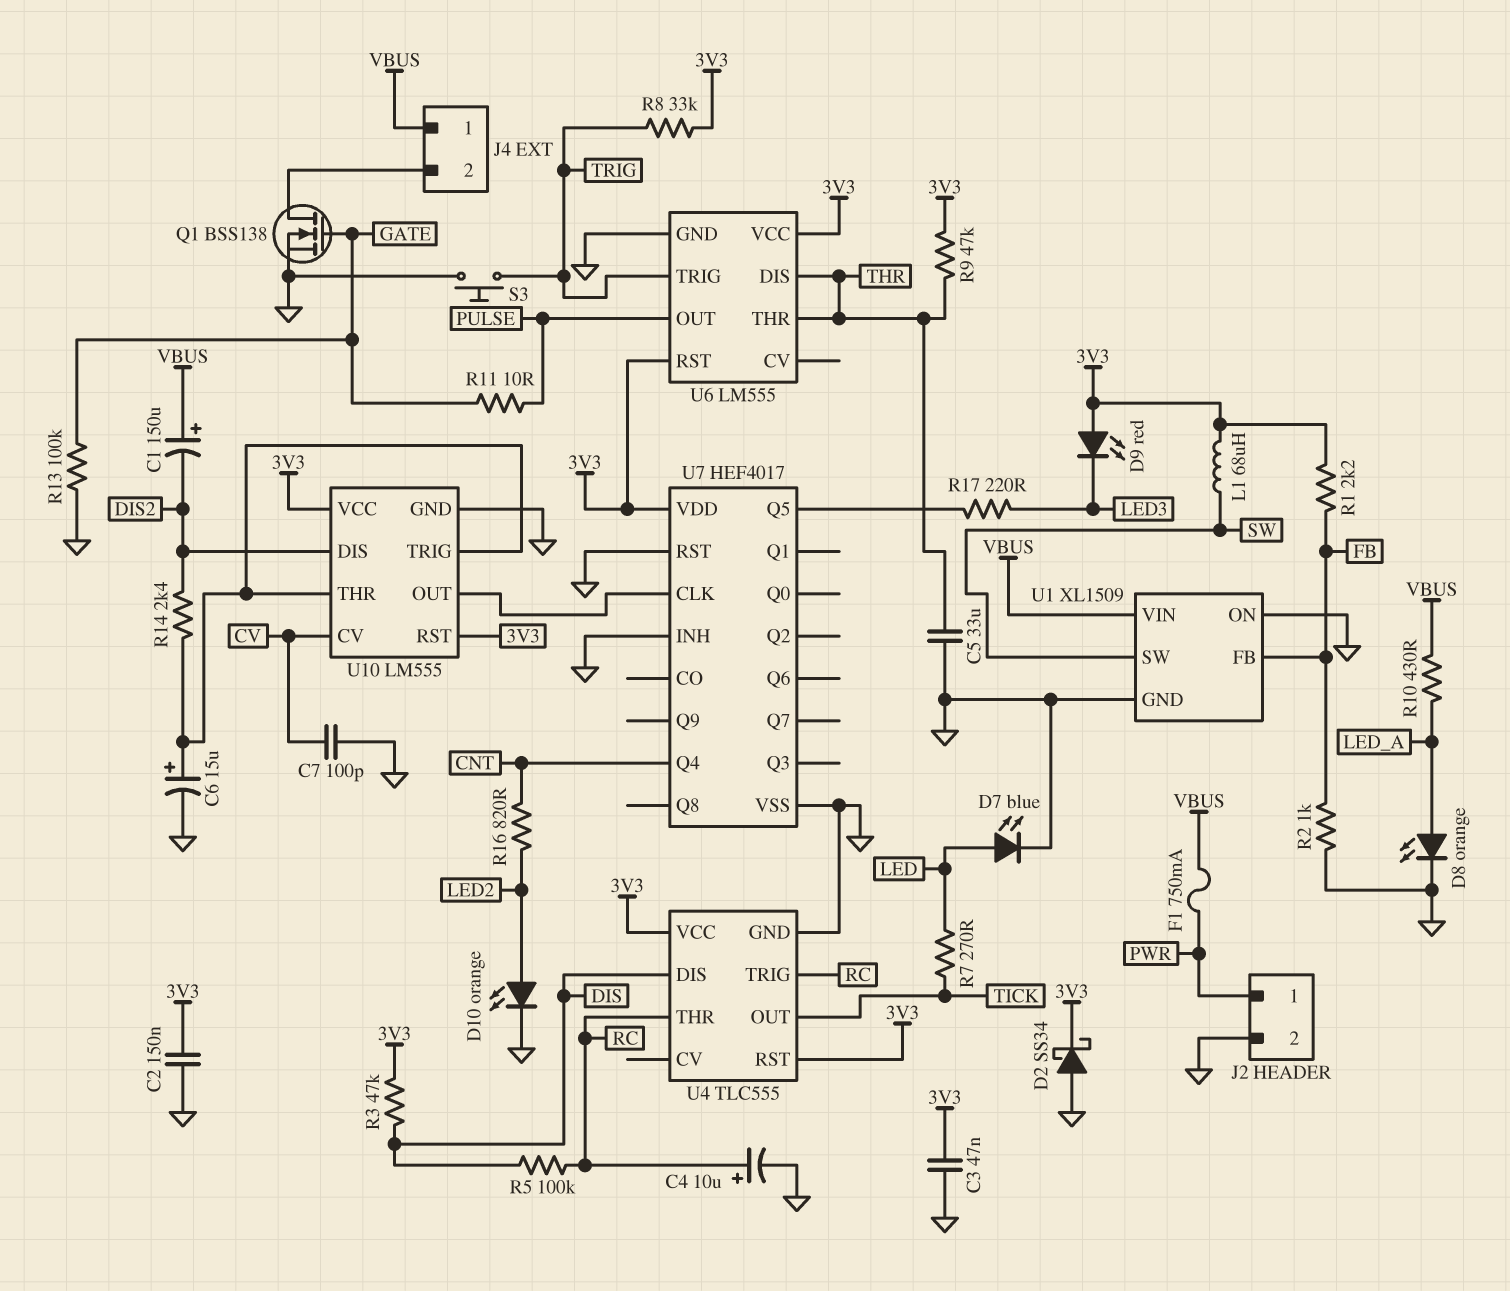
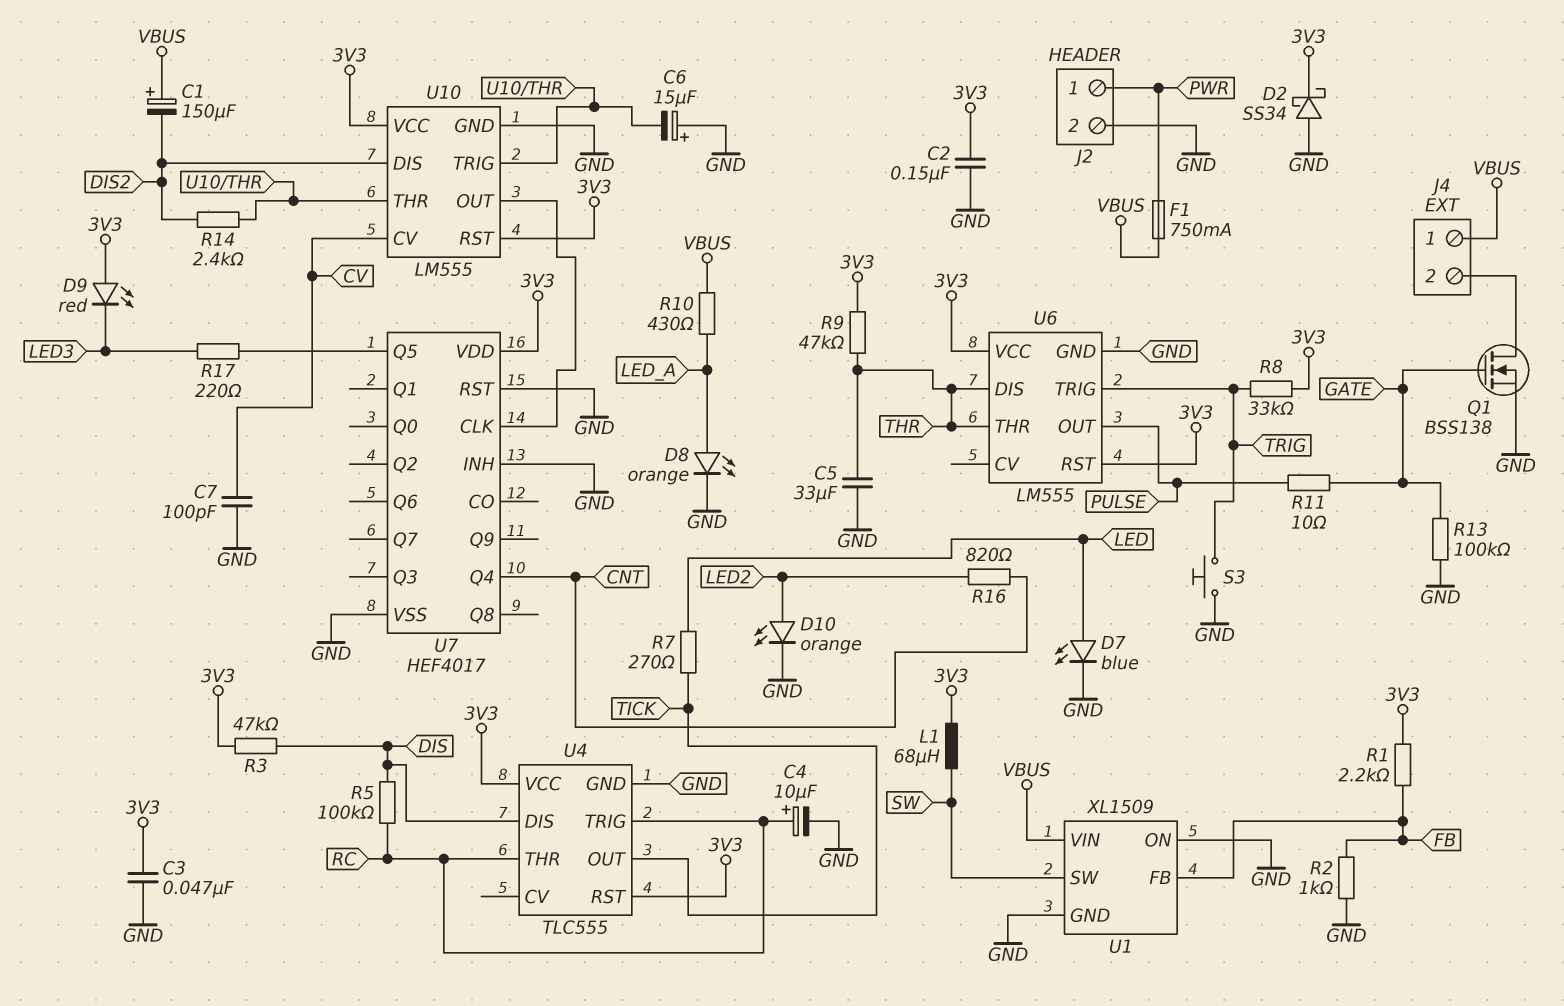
C6: 15uF (plus U10/THR, minus GND) -> 15uF (plus GND, minus U10/THR)

